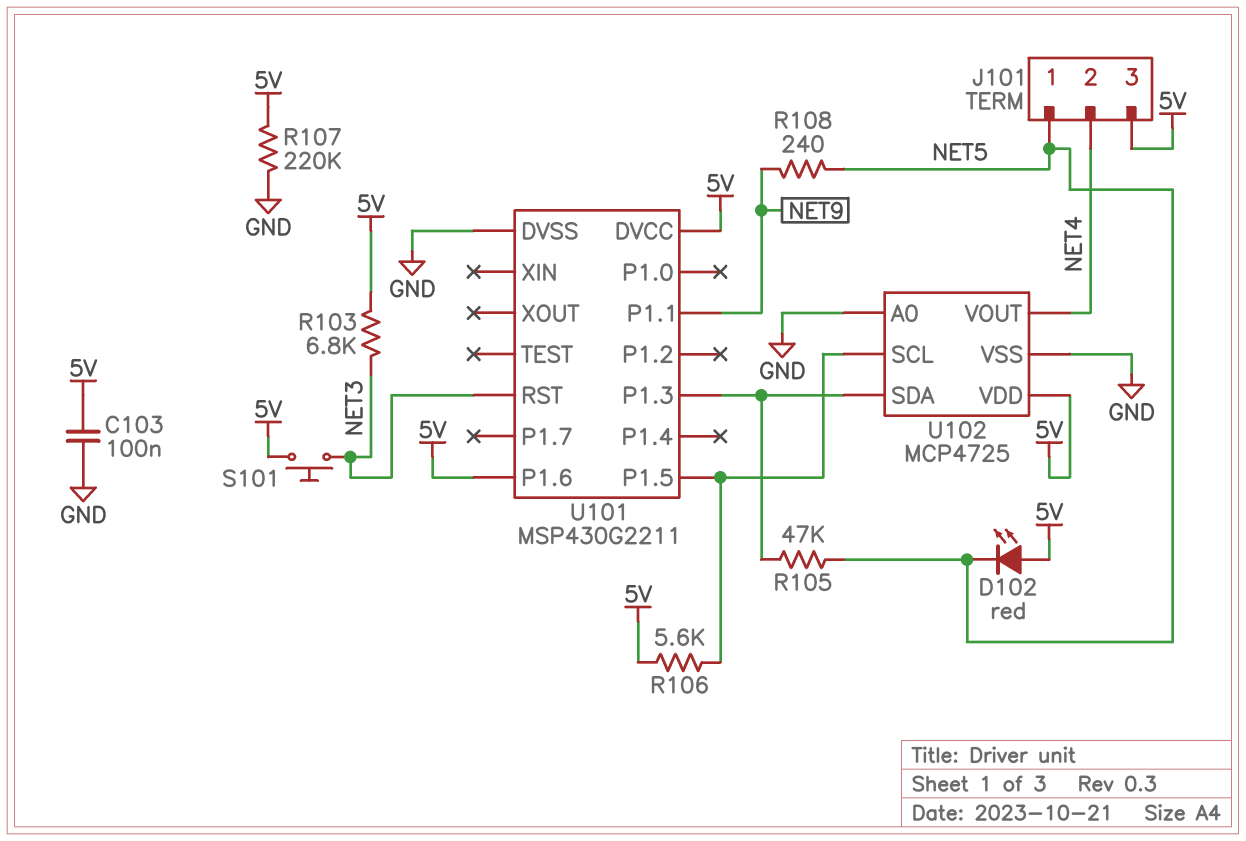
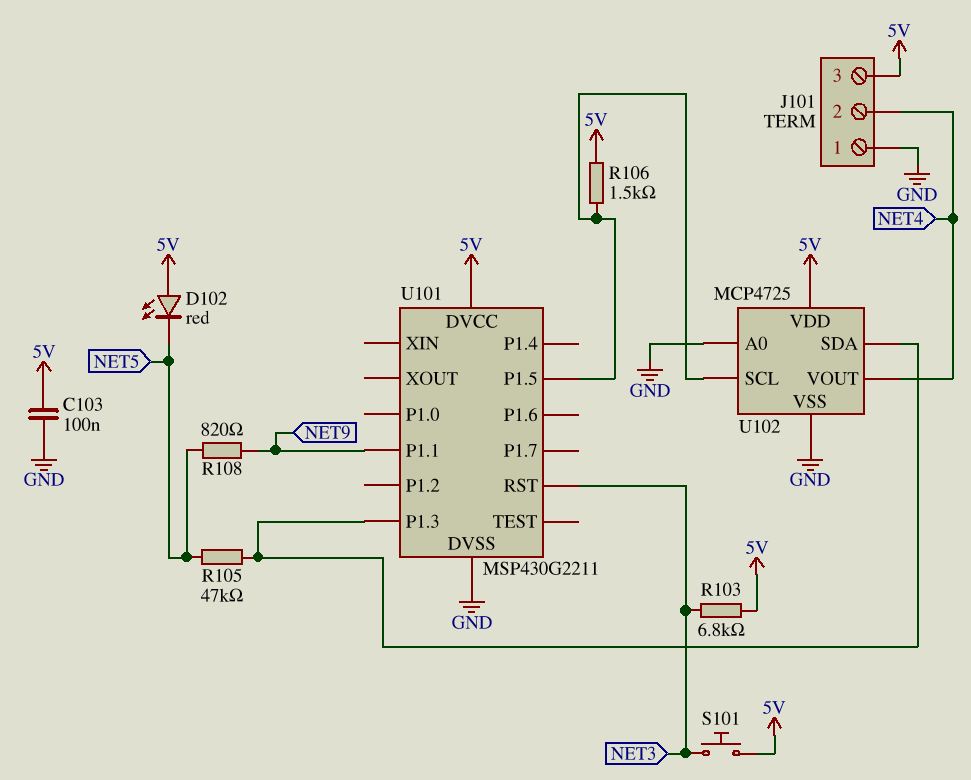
J101 pin 1: NET5 -> GND
R106: 5.6k (5V, U101/P1.5) -> 1.5k (5V, U101/P1.5)
R107: 220k (5V, GND) -> none
R108: 240 (NET5, NET9) -> 820 (NET5, NET9)
U101 pin P1.6: 5V -> none

